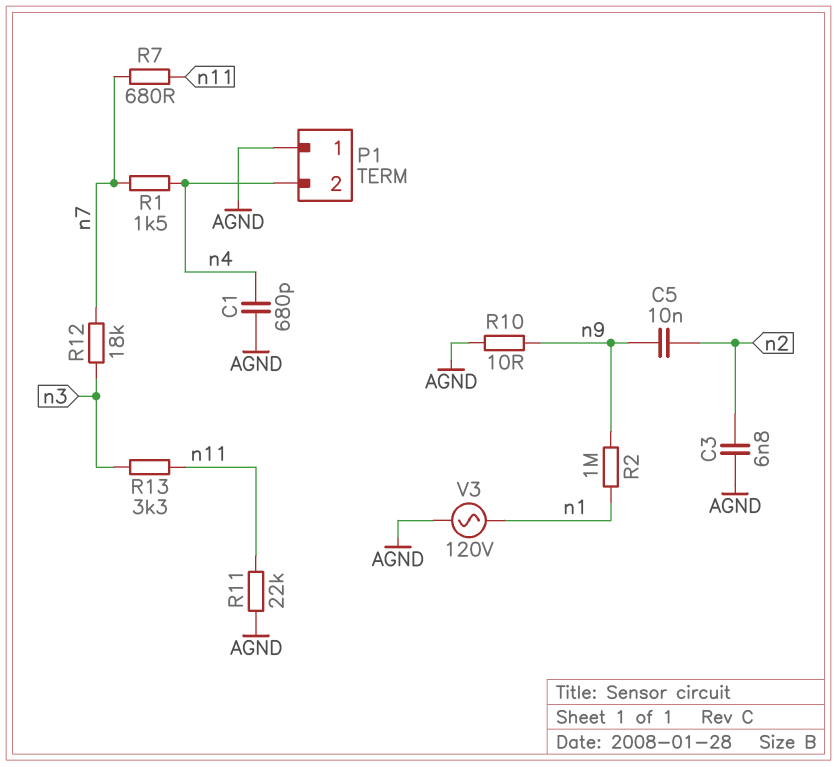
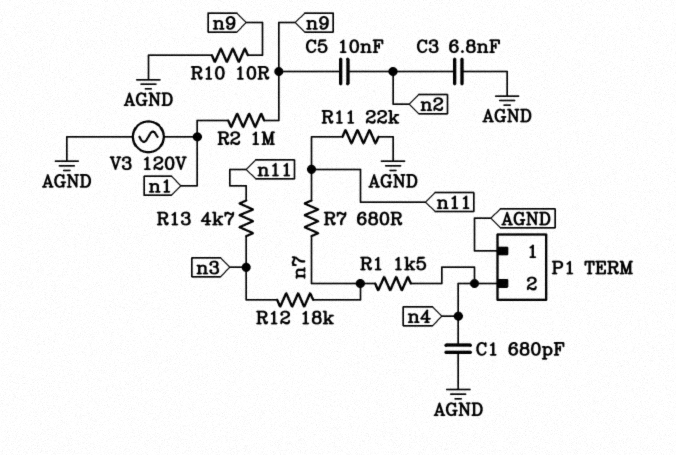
R13: 3.3k (n3, n11) -> 4.7k (n3, n11)

